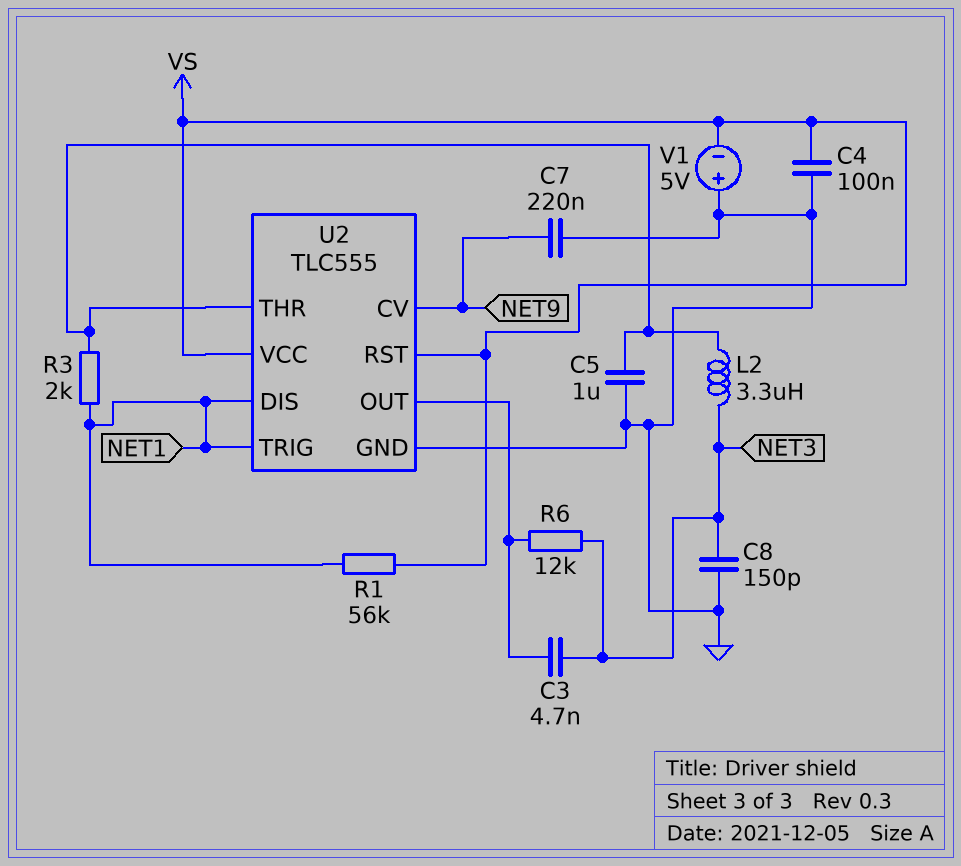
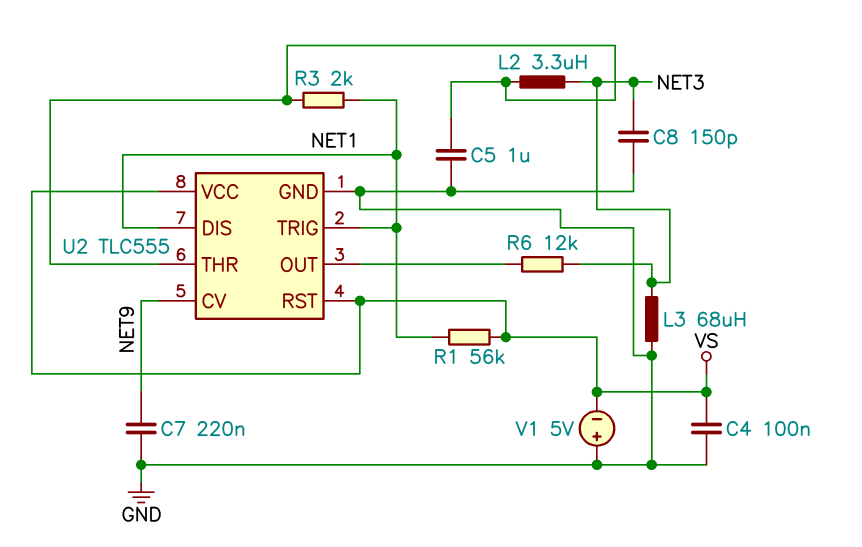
C3: 4.7nF (NET3, U2/OUT) -> none
L3: none -> 68uH (GND, NET3)

